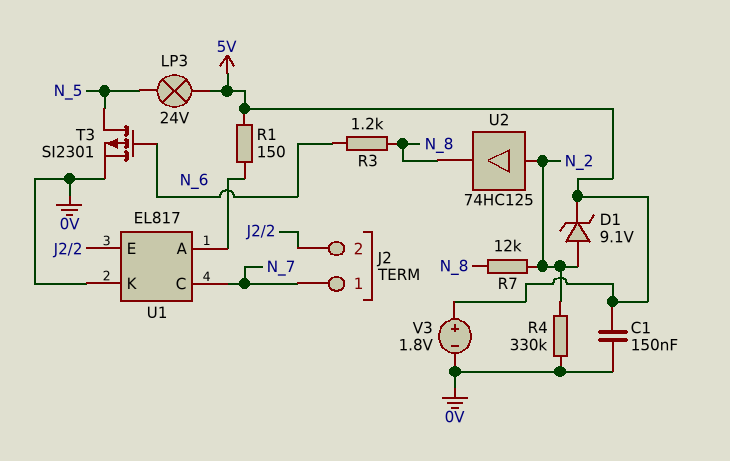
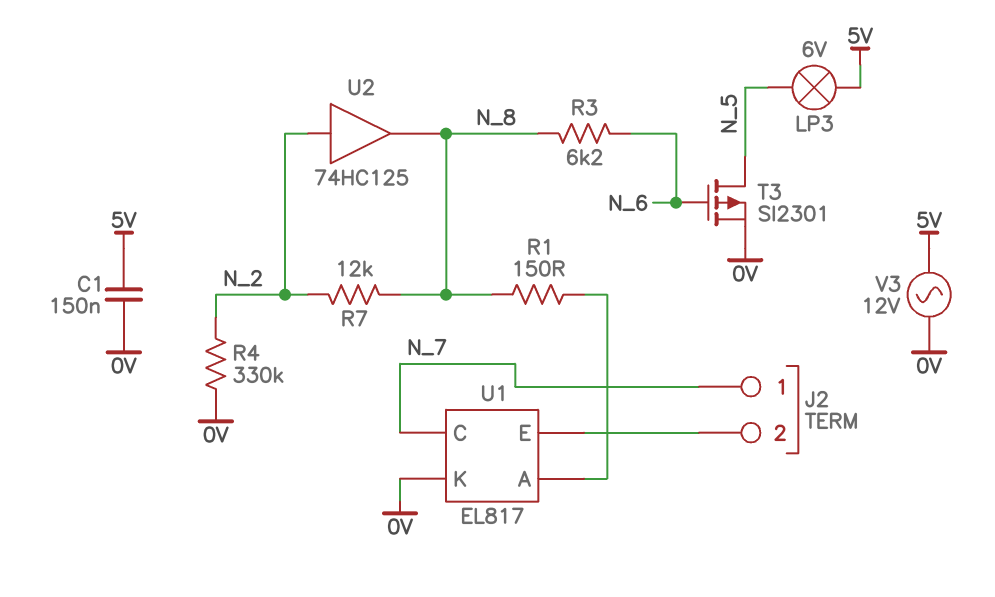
D1: zener 9.1V (A N_2, K 5V) -> none
LP3: lamp 24V (5V, N_5) -> lamp 6V (5V, N_5)
R1: 150 (5V, U1/A) -> 150 (N_8, U1/A)
R3: 1.2k (N_6, N_8) -> 6.2k (N_6, N_8)
V3: 1.8V (plus 5V, minus 0V) -> AC 12V (0V, 5V)

